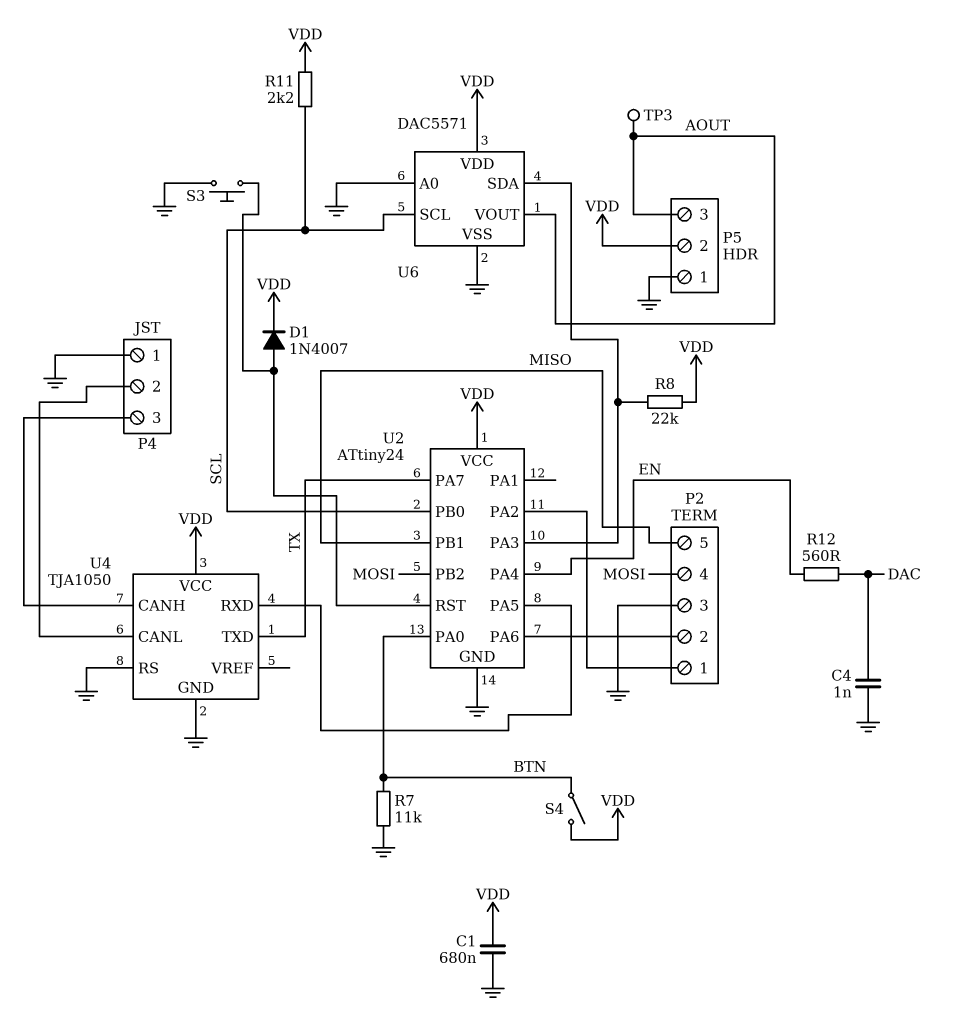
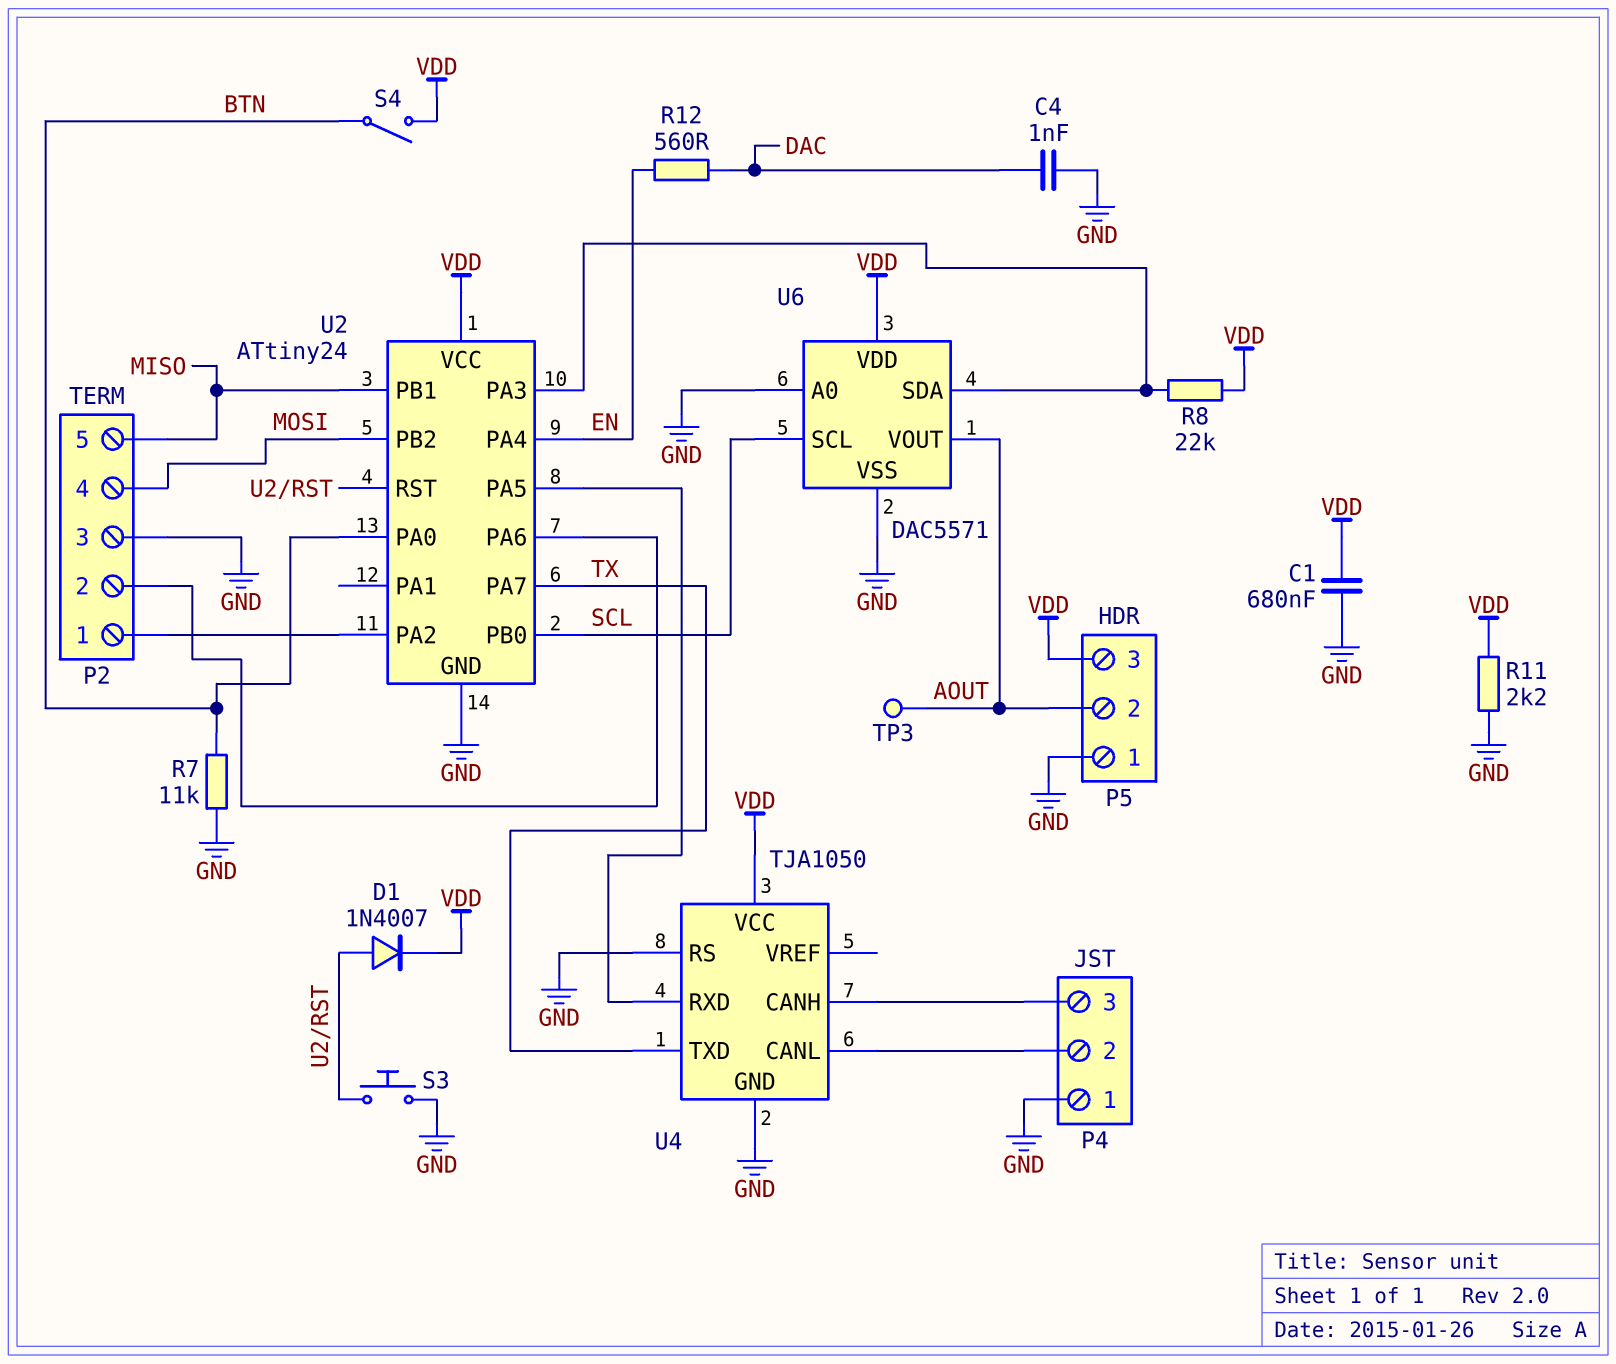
P5 pin 2: VDD -> AOUT
P5 pin 3: AOUT -> VDD
R11: 2.2k (SCL, VDD) -> 2.2k (GND, VDD)

